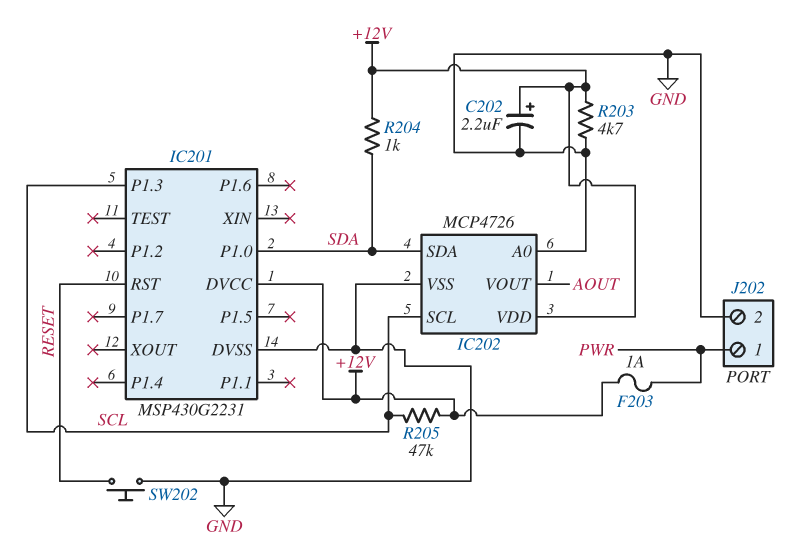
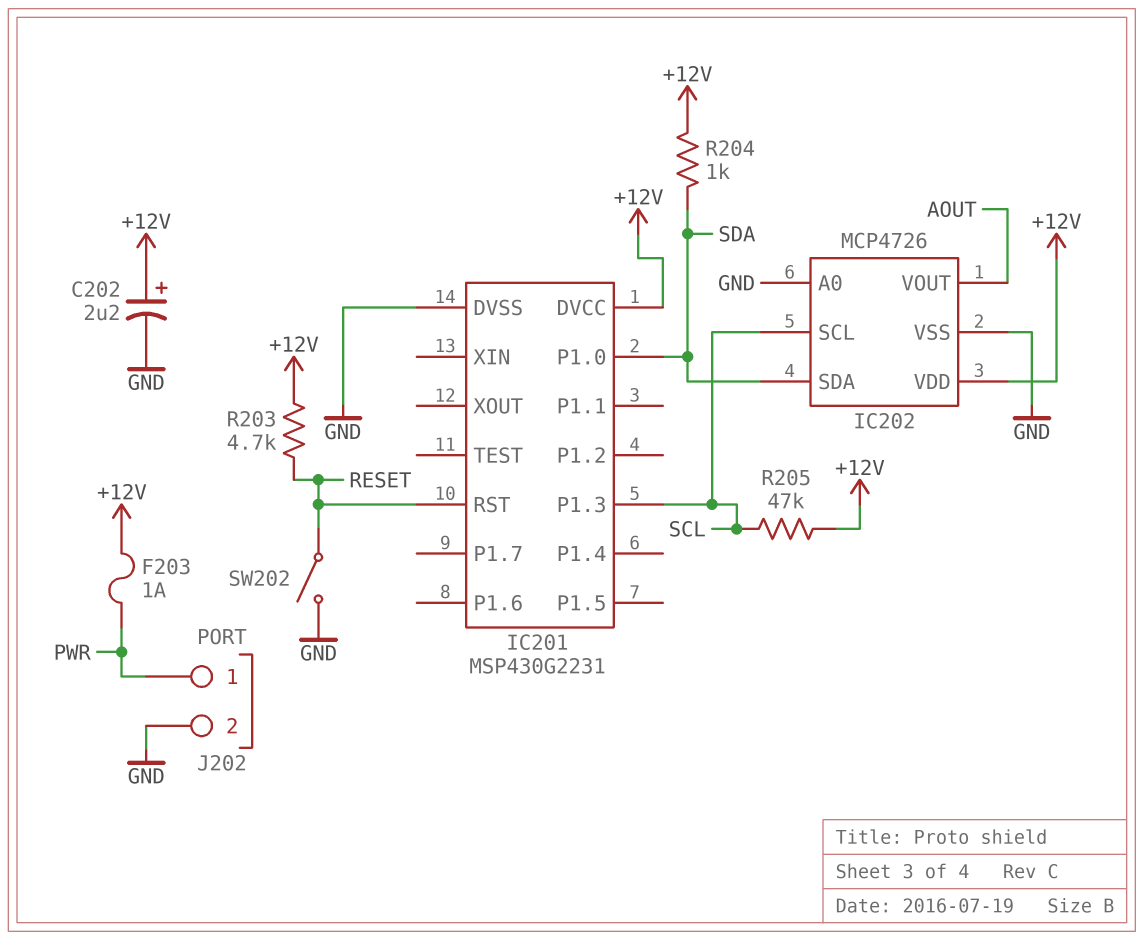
R203: 4.7k (+12V, GND) -> 4.7k (+12V, RESET)
SW202: button (GND, RESET) -> switch (GND, RESET)

